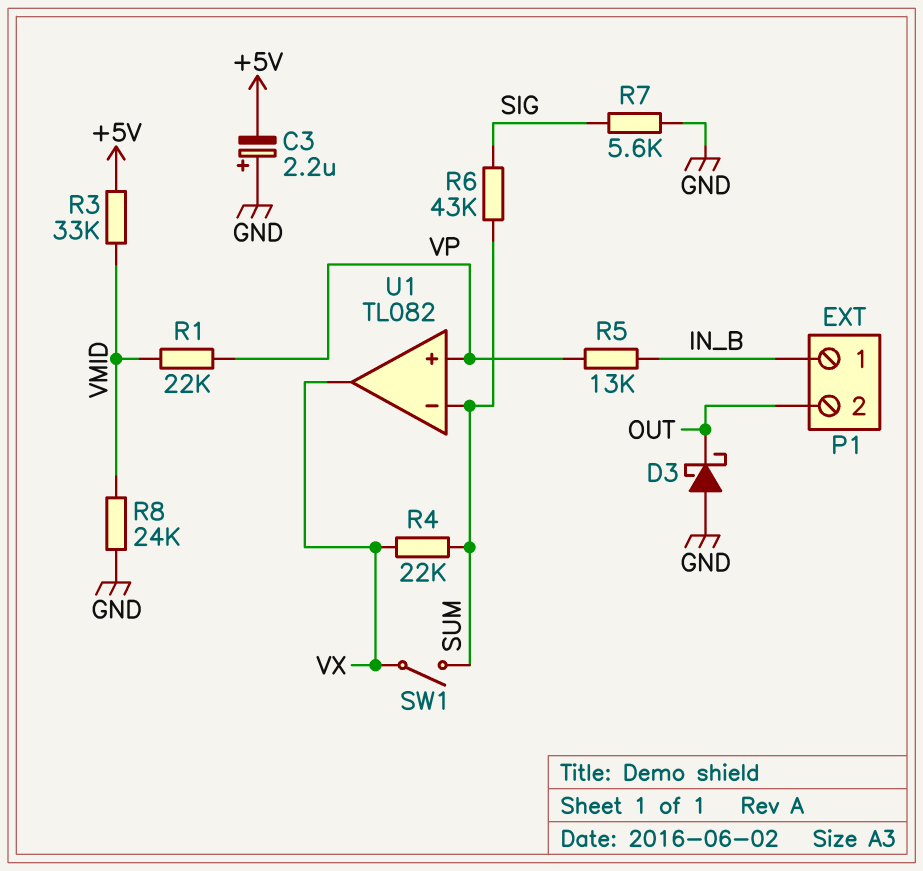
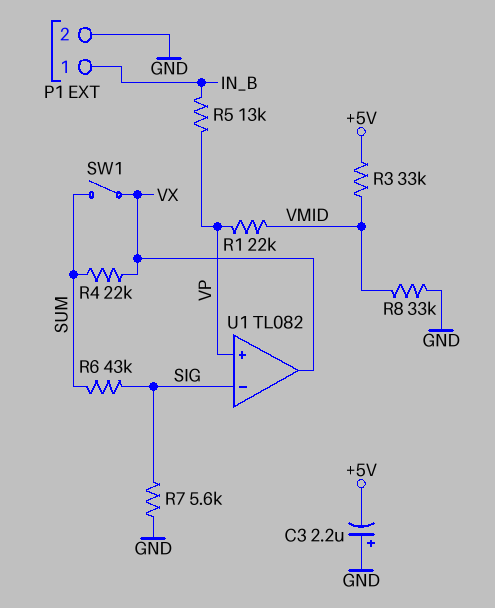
D3: schottky (A GND, K OUT) -> none
P1 pin 2: OUT -> GND
R8: 24k (GND, VMID) -> 33k (GND, VMID)
U1 pin in-: SUM -> SIG

